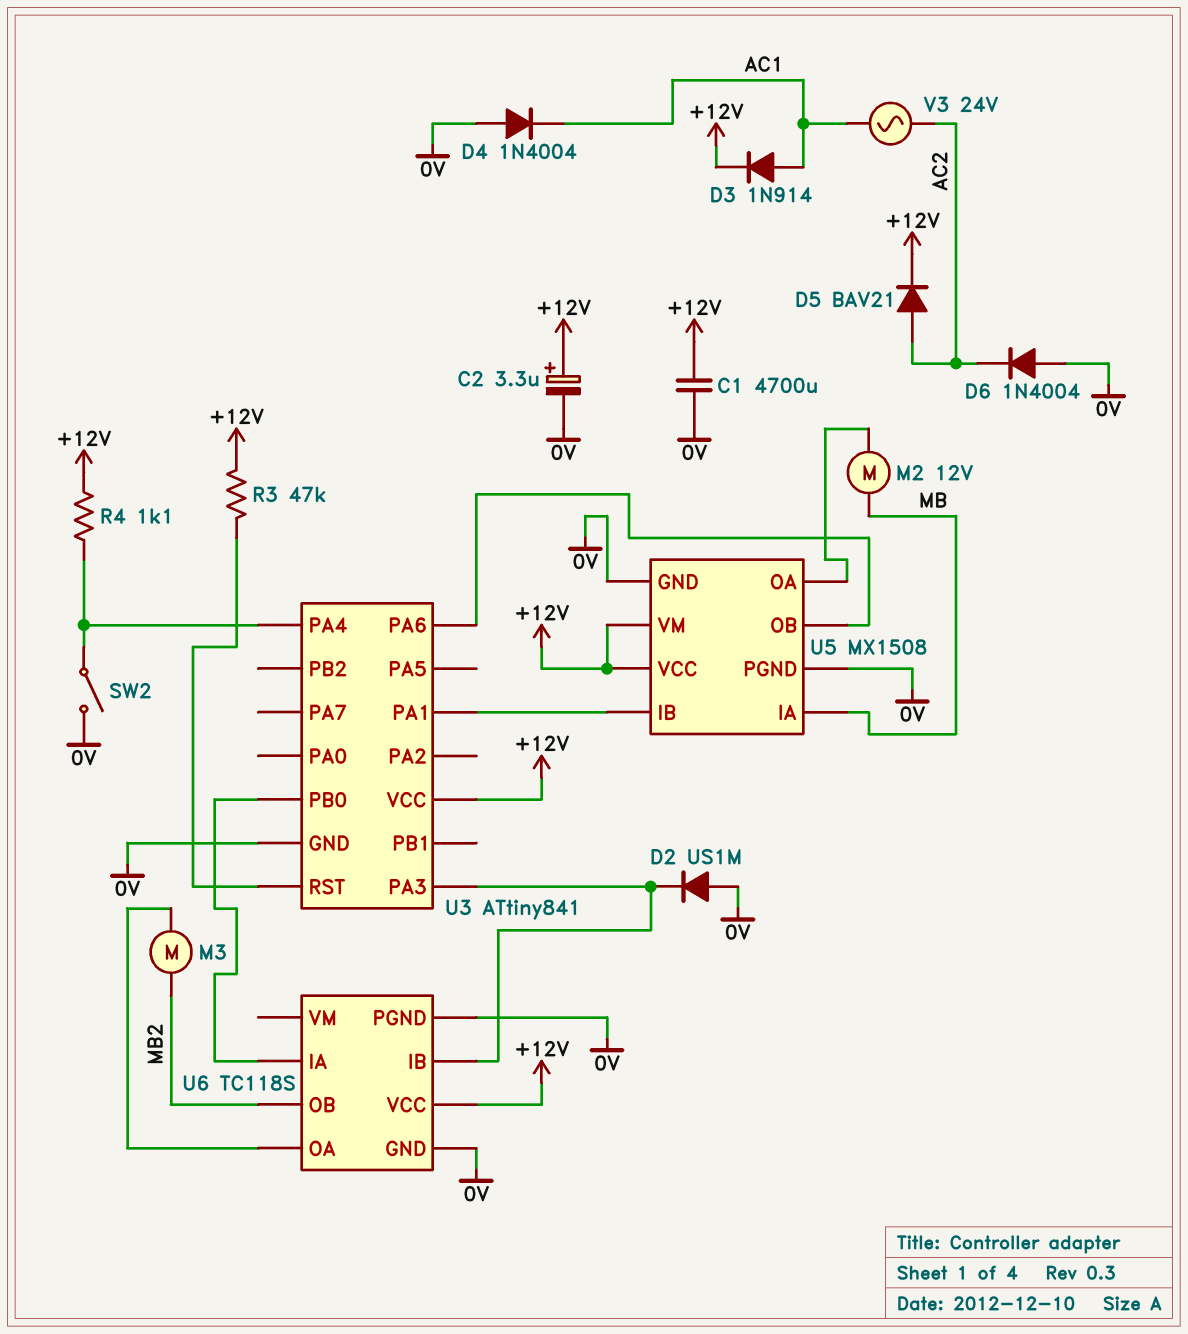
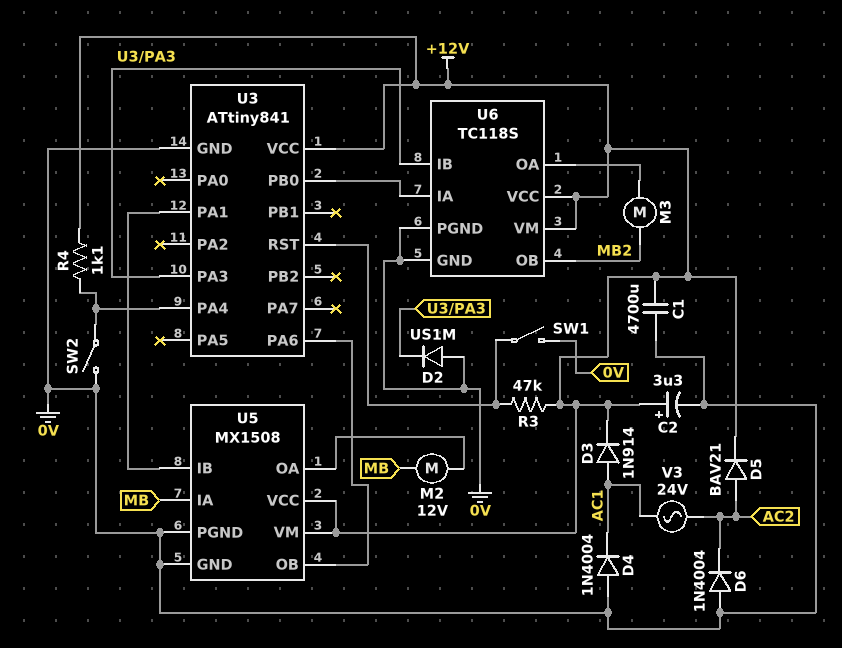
SW1: none -> switch (0V, U3/RST)
U6 pin VM: none -> +12V

